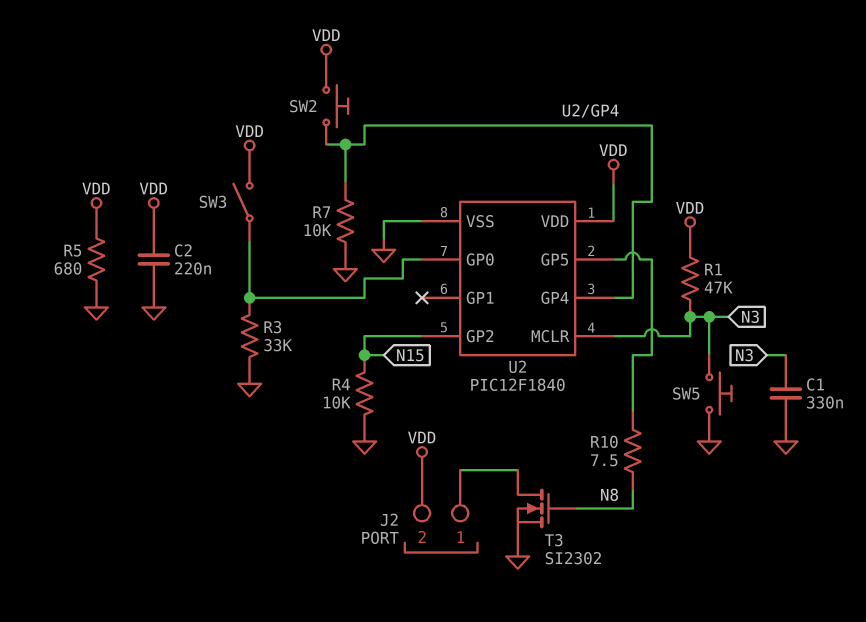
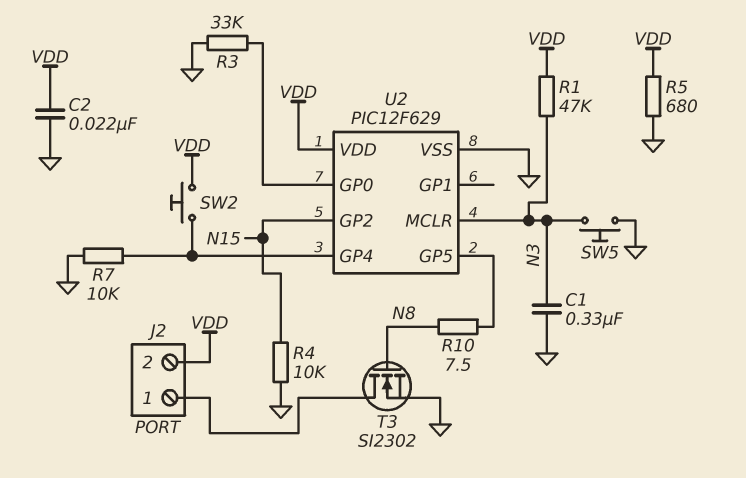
C2: 220nF (GND, VDD) -> 22nF (GND, VDD)
SW3: switch (U2/GP0, VDD) -> none
U2: PIC12F1840 -> PIC12F629

